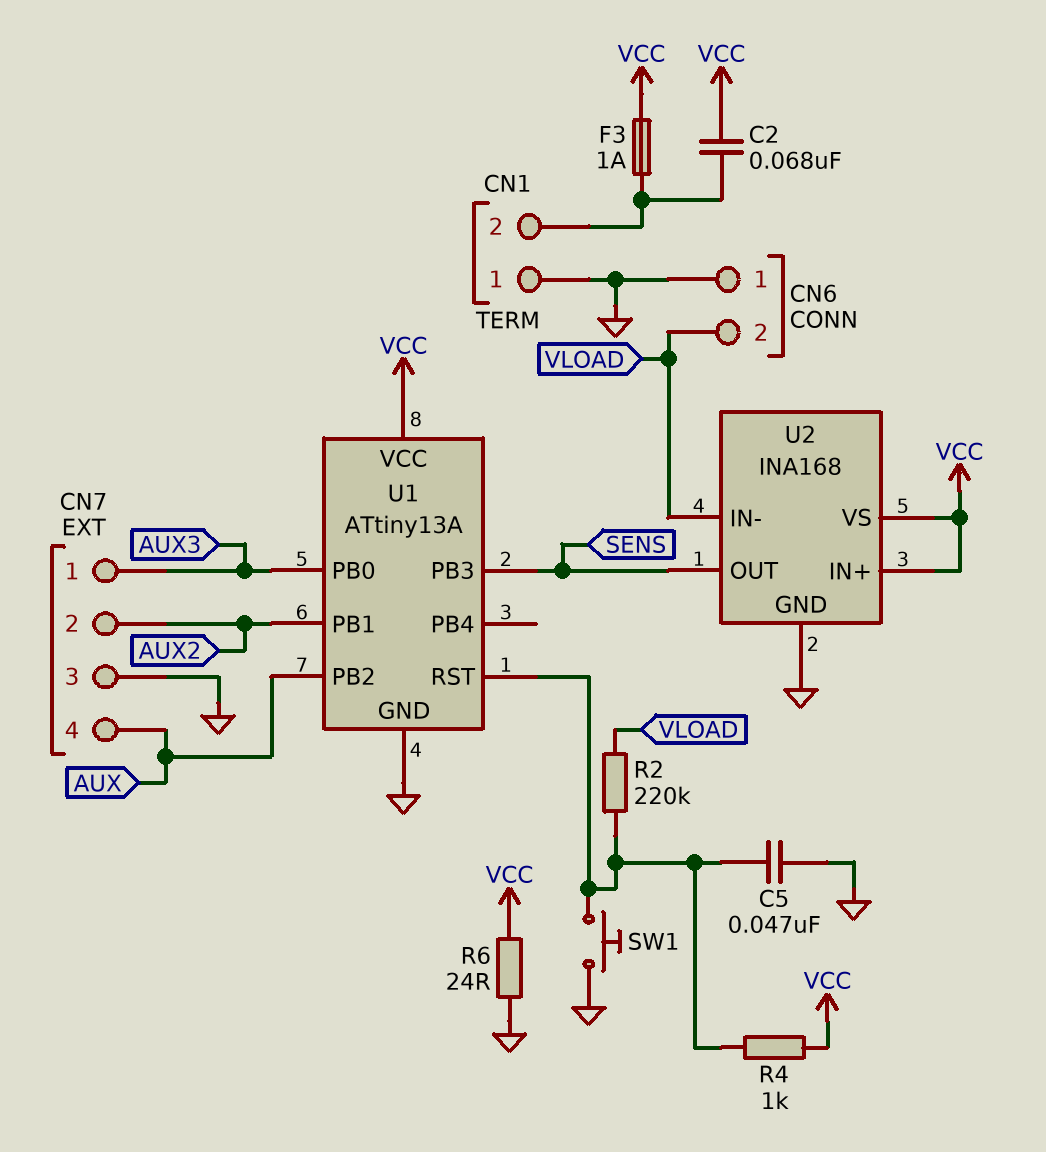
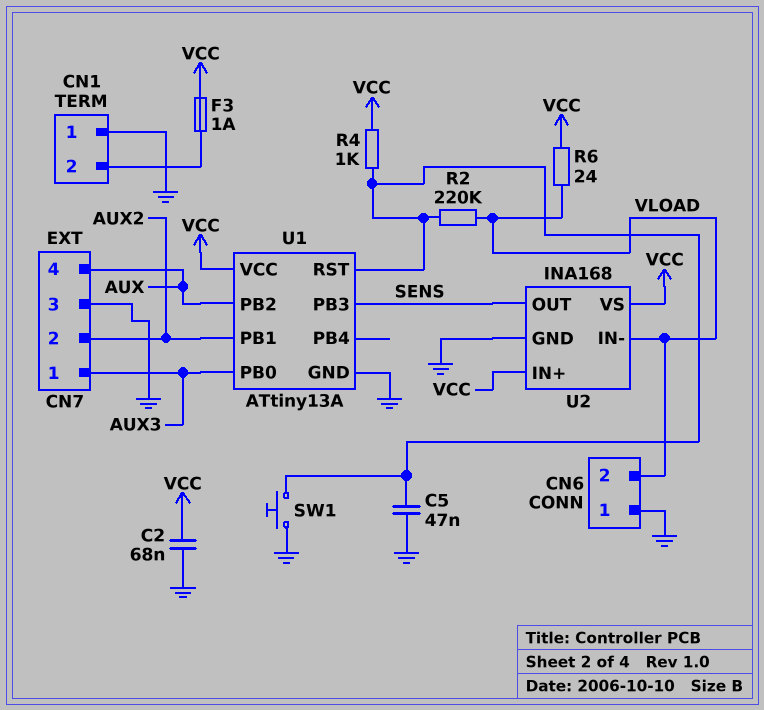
C2: 68nF (CN1/2, VCC) -> 68nF (GND, VCC)
R6: 24 (GND, VCC) -> 24 (VCC, VLOAD)

